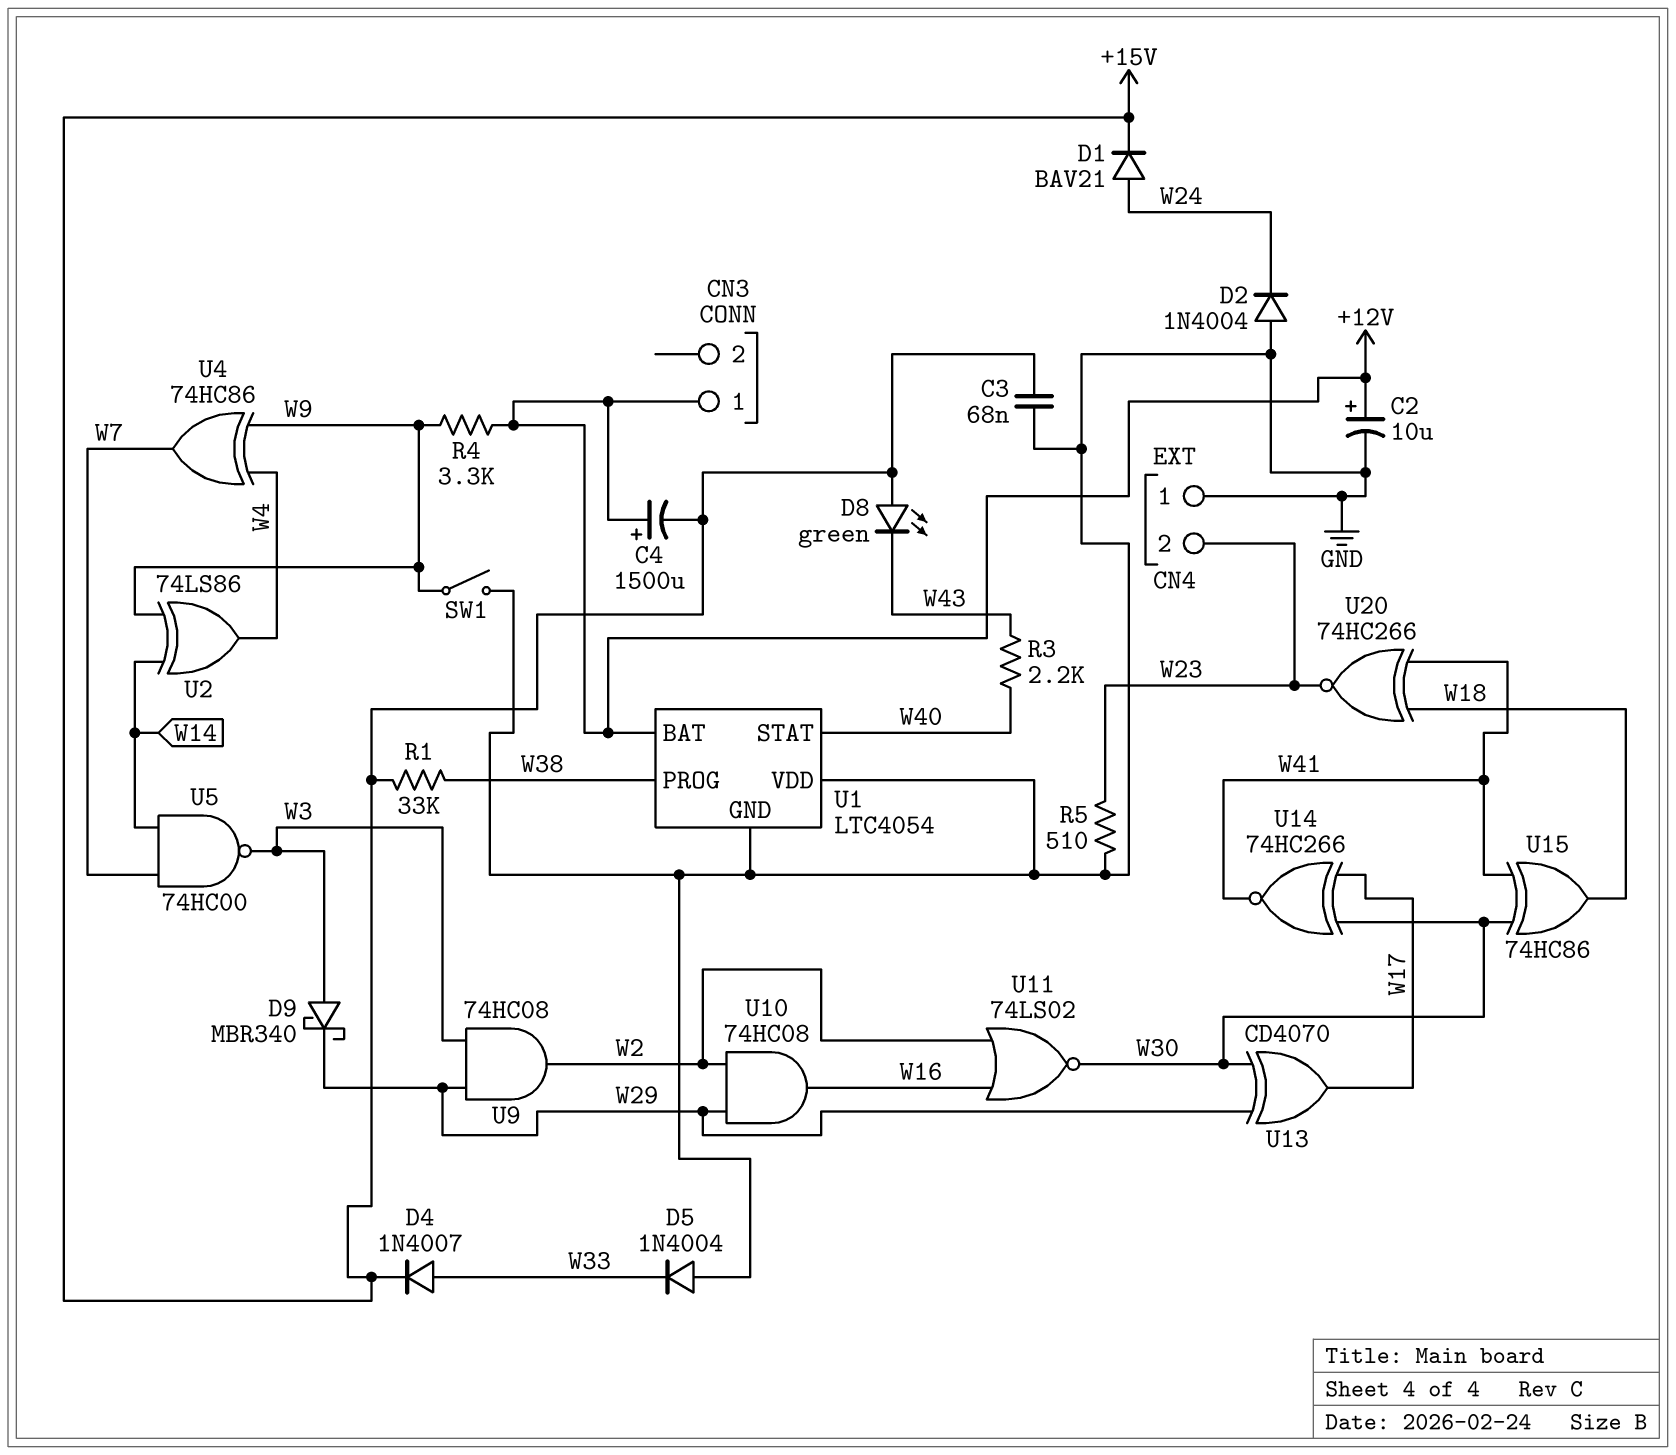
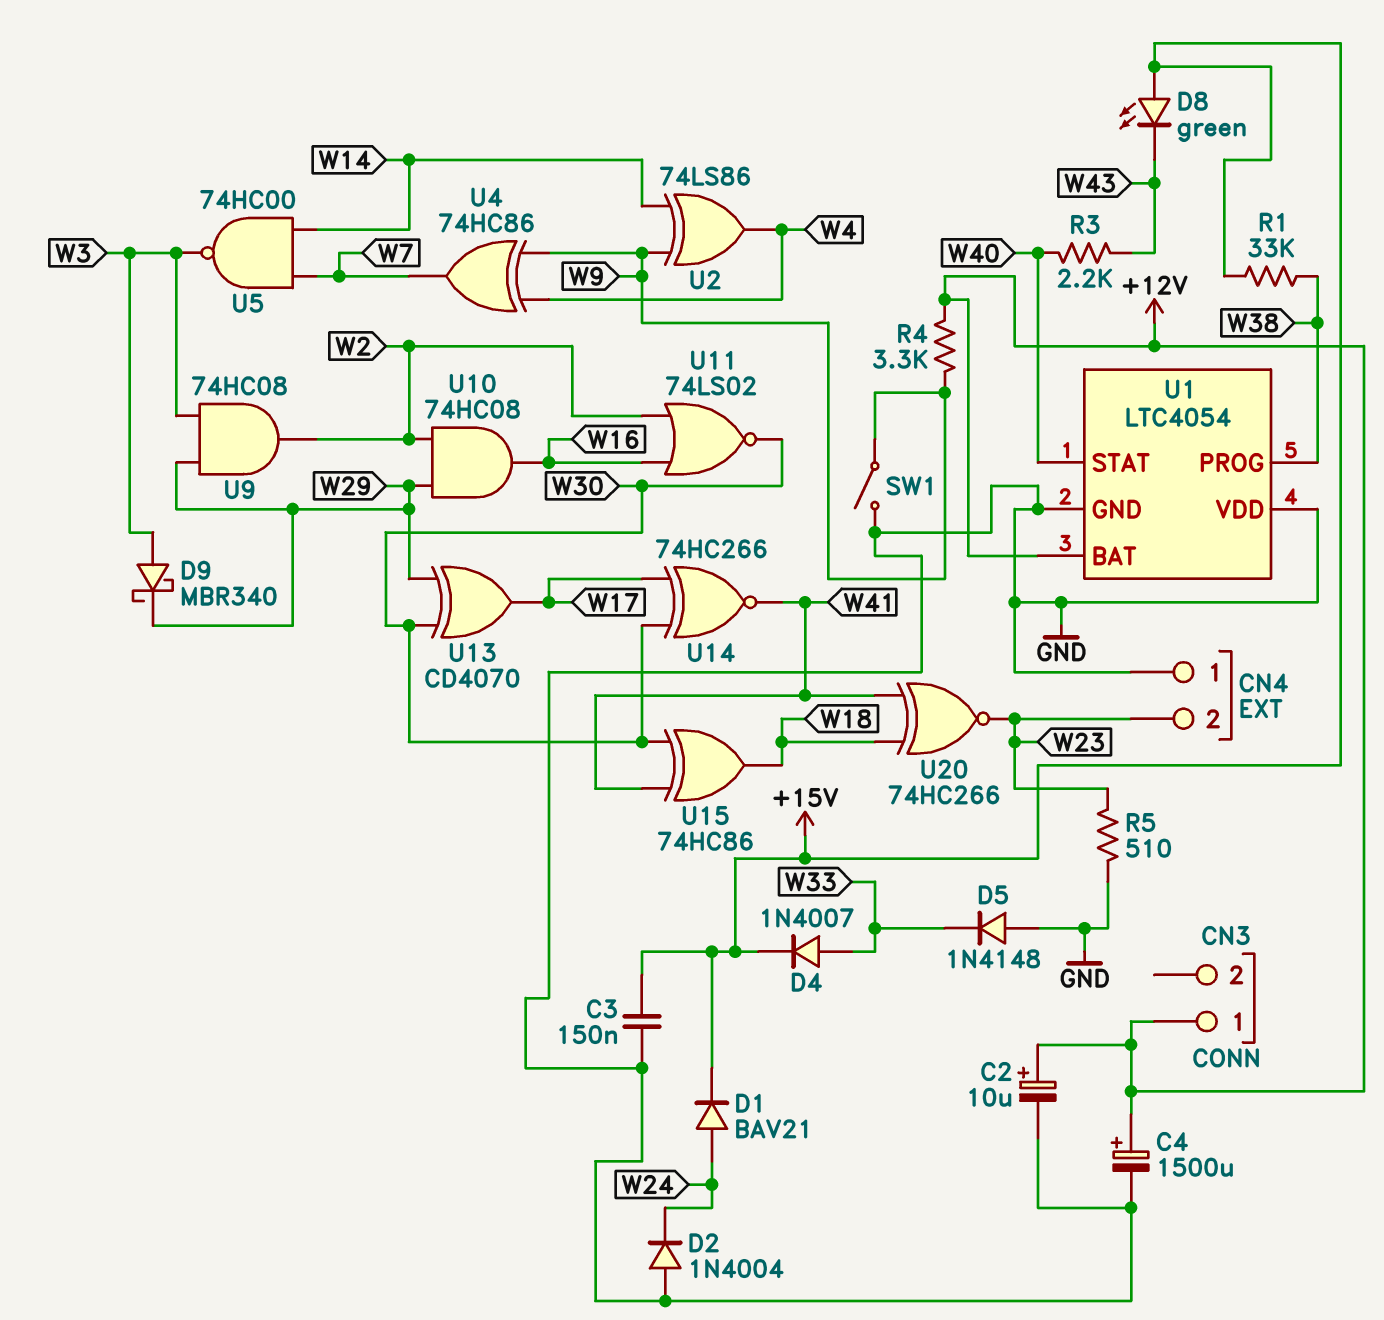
C3: 68nF (+15V, GND) -> 150nF (+15V, GND)
C4: 1500uF (plus +12V, minus +15V) -> 1500uF (plus +12V, minus GND)
D5: diode 1N4004 (A GND, K W33) -> diode 1N4148 (A GND, K W33)

